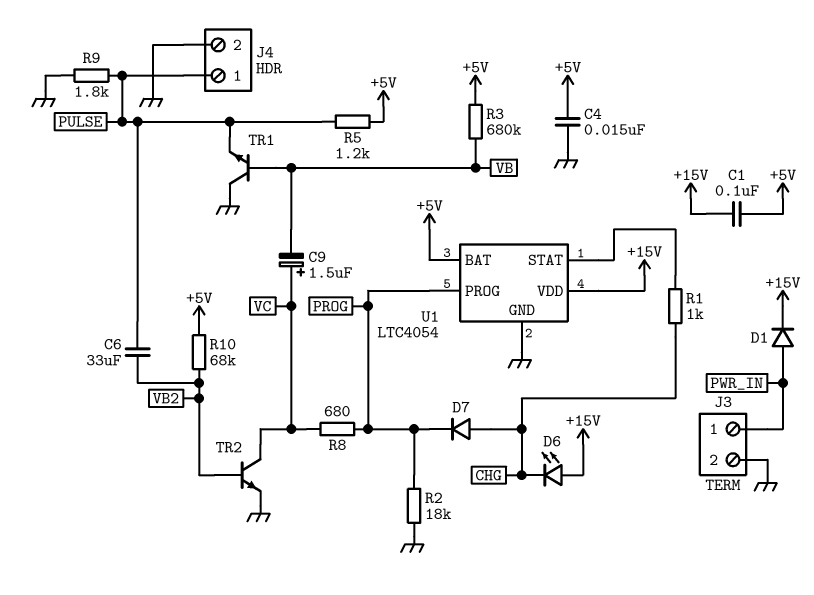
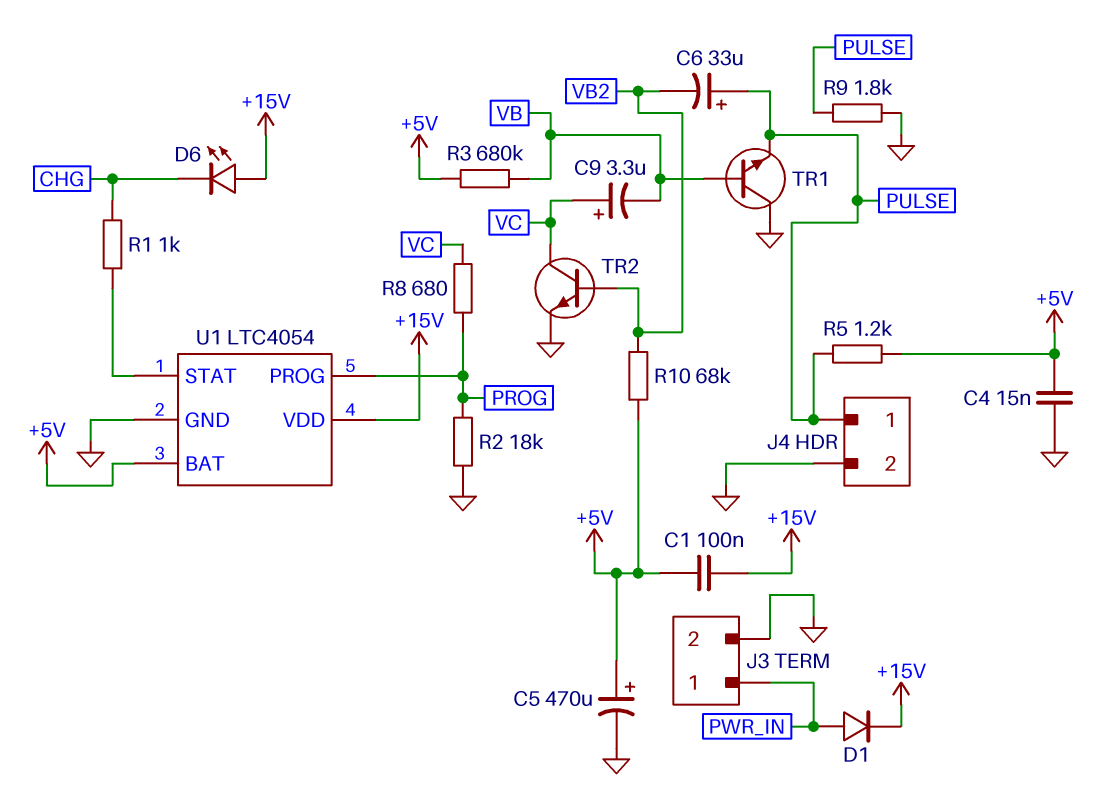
C5: none -> 470uF (plus +5V, minus GND)
C6: 33uF (PULSE, VB2) -> 33uF (plus PULSE, minus VB2)
C9: 1.5uF (plus VC, minus VB) -> 3.3uF (plus VC, minus VB)
D7: diode (A CHG, K PROG) -> none

